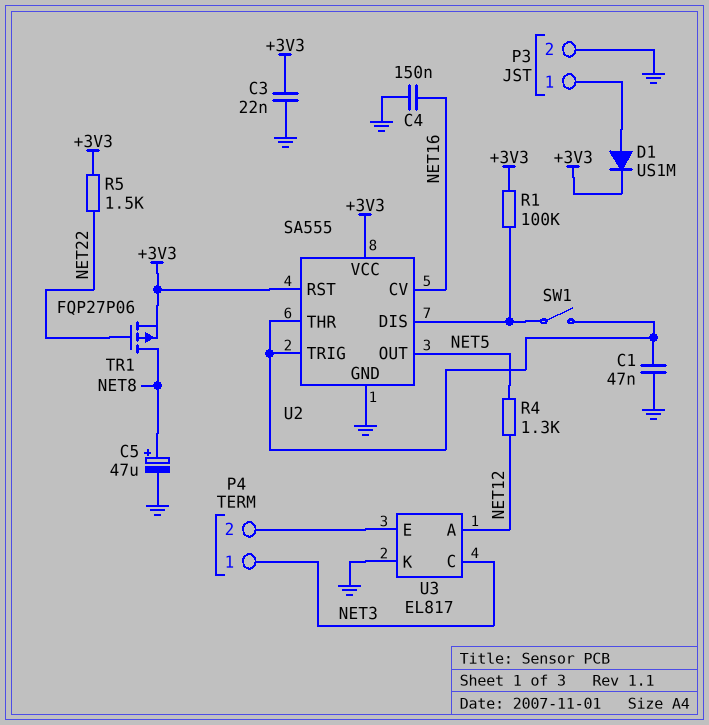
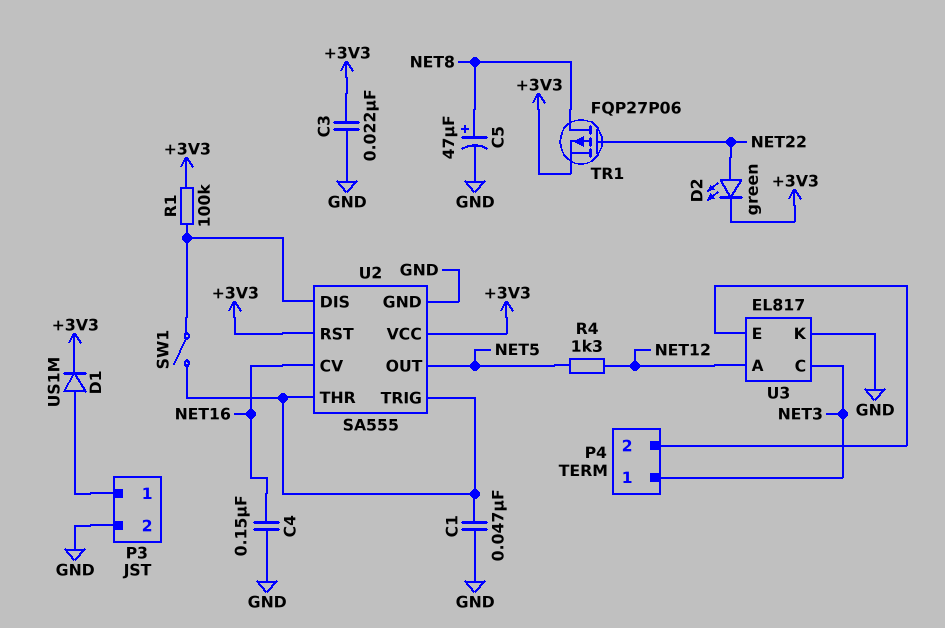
D2: none -> LED green (A NET22, K +3V3)
R5: 1.5k (+3V3, NET22) -> none

